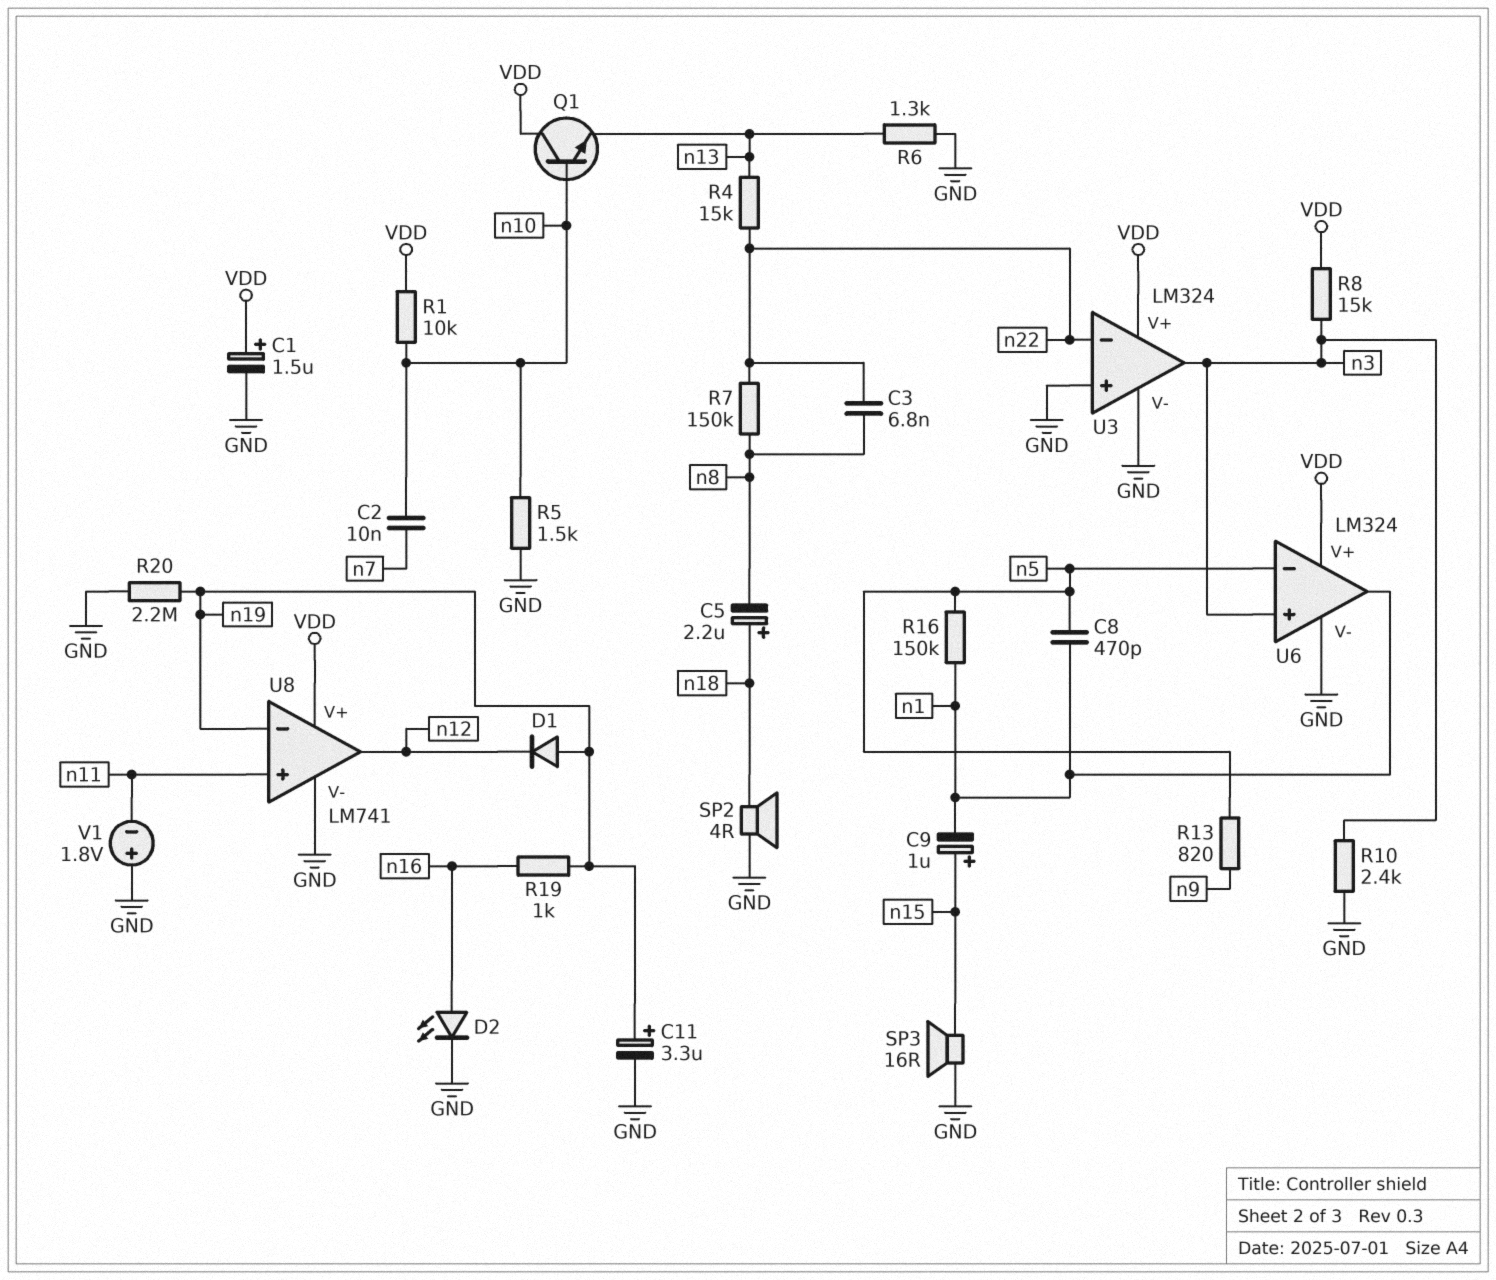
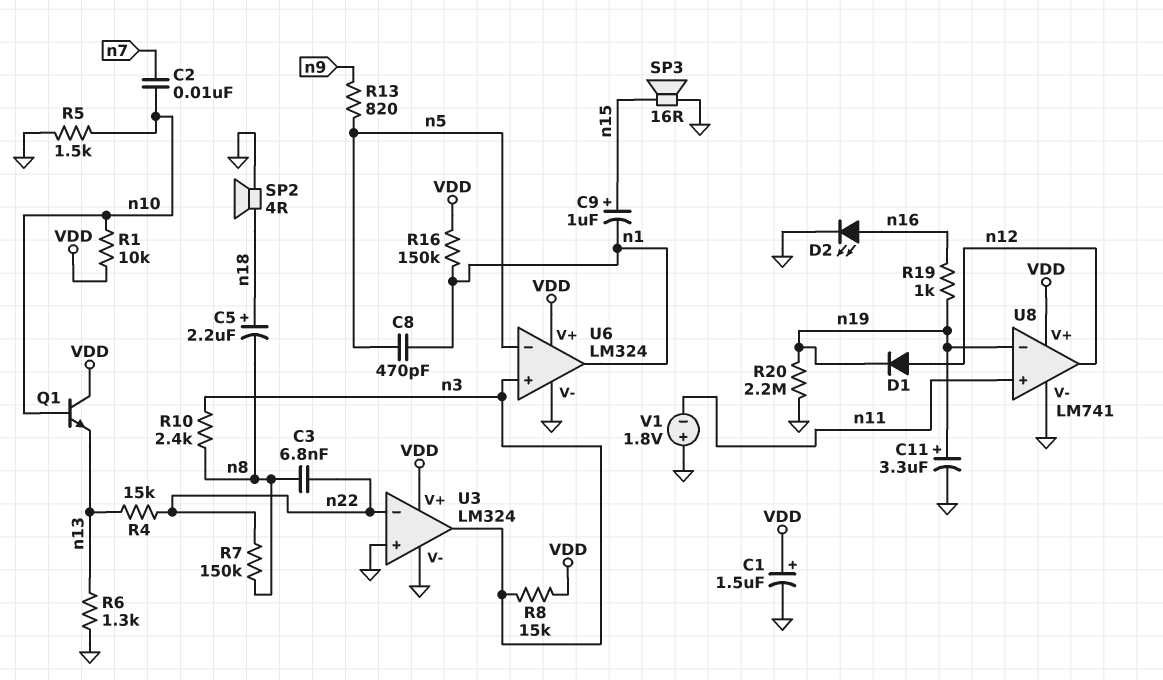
D1: diode (A n19, K n12) -> diode (A n12, K n19)
R10: 2.4k (GND, n3) -> 2.4k (n3, n8)
R16: 150k (n1, n5) -> 150k (VDD, n1)

